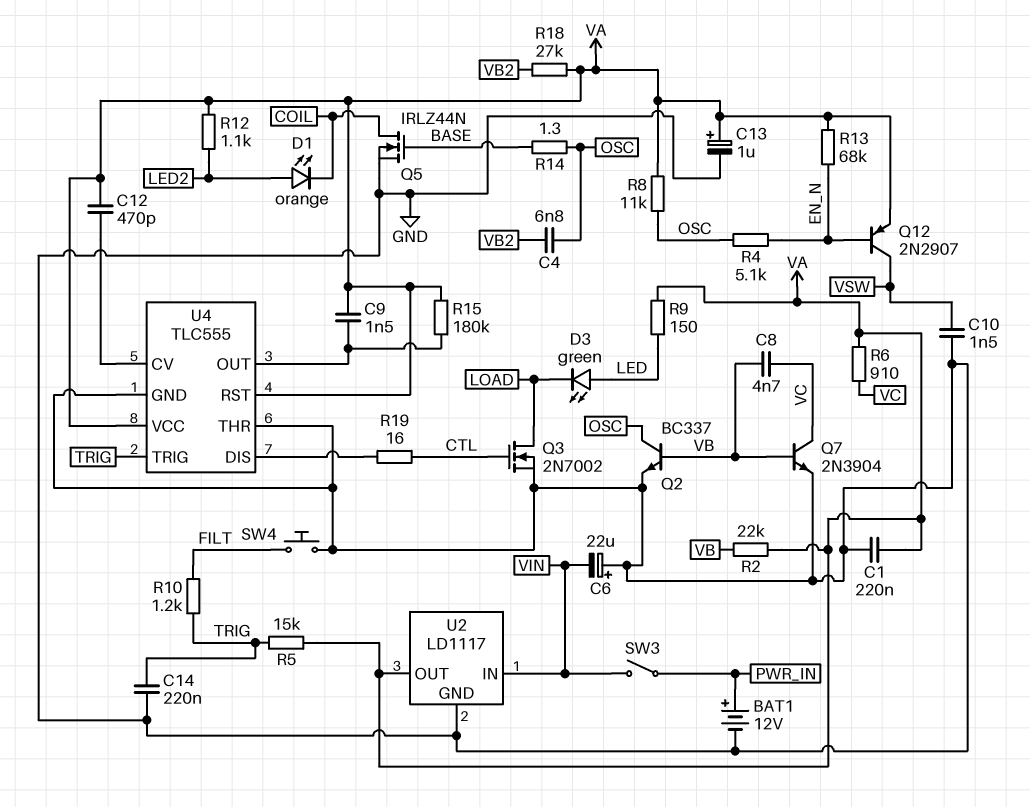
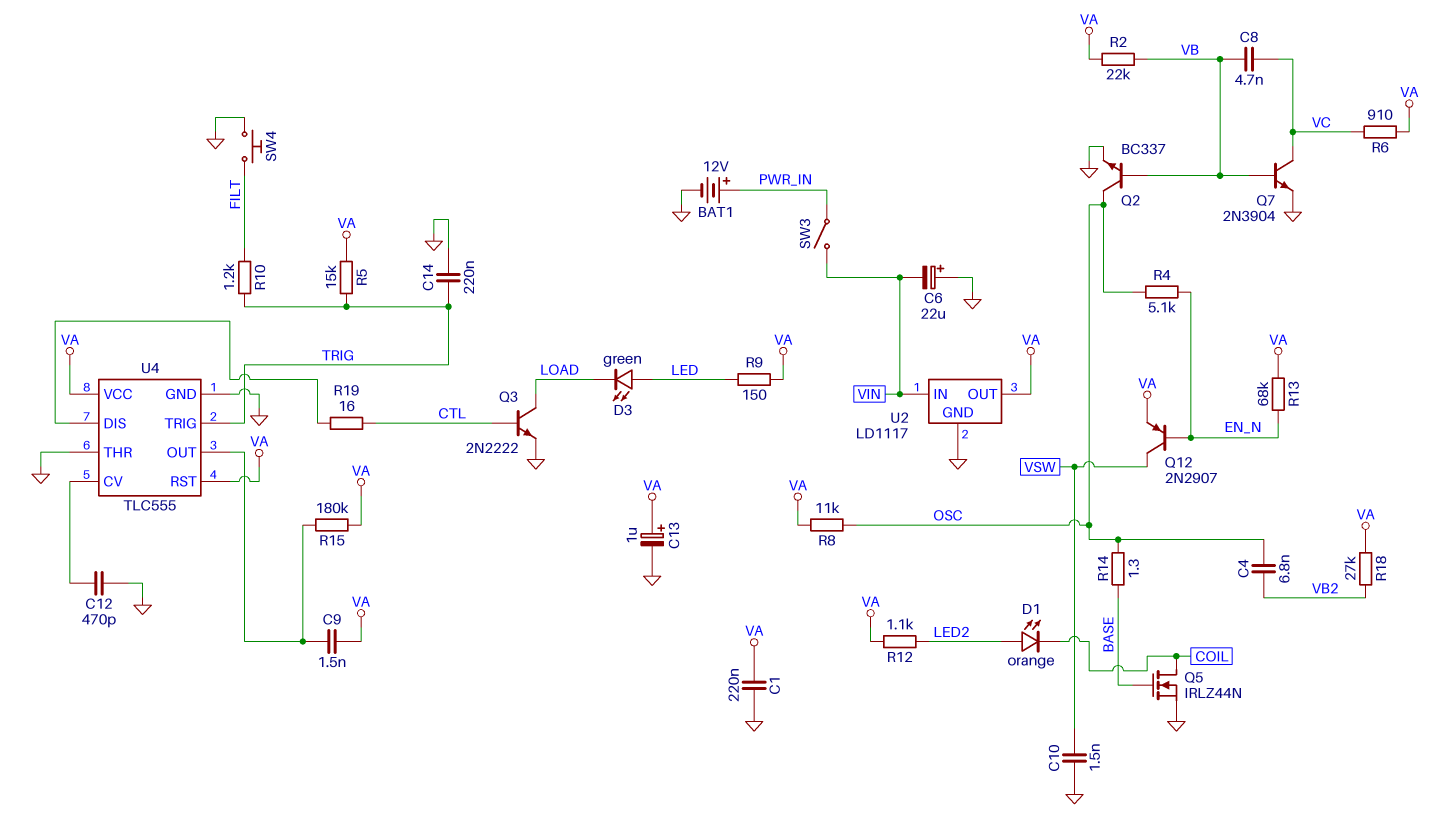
C12: 470pF (U4/CV, VA) -> 470pF (GND, U4/CV)
Q3: NMOS 2N7002 (G CTL, D LOAD, S GND) -> NPN 2N2222 (B CTL, C LOAD, E GND)

